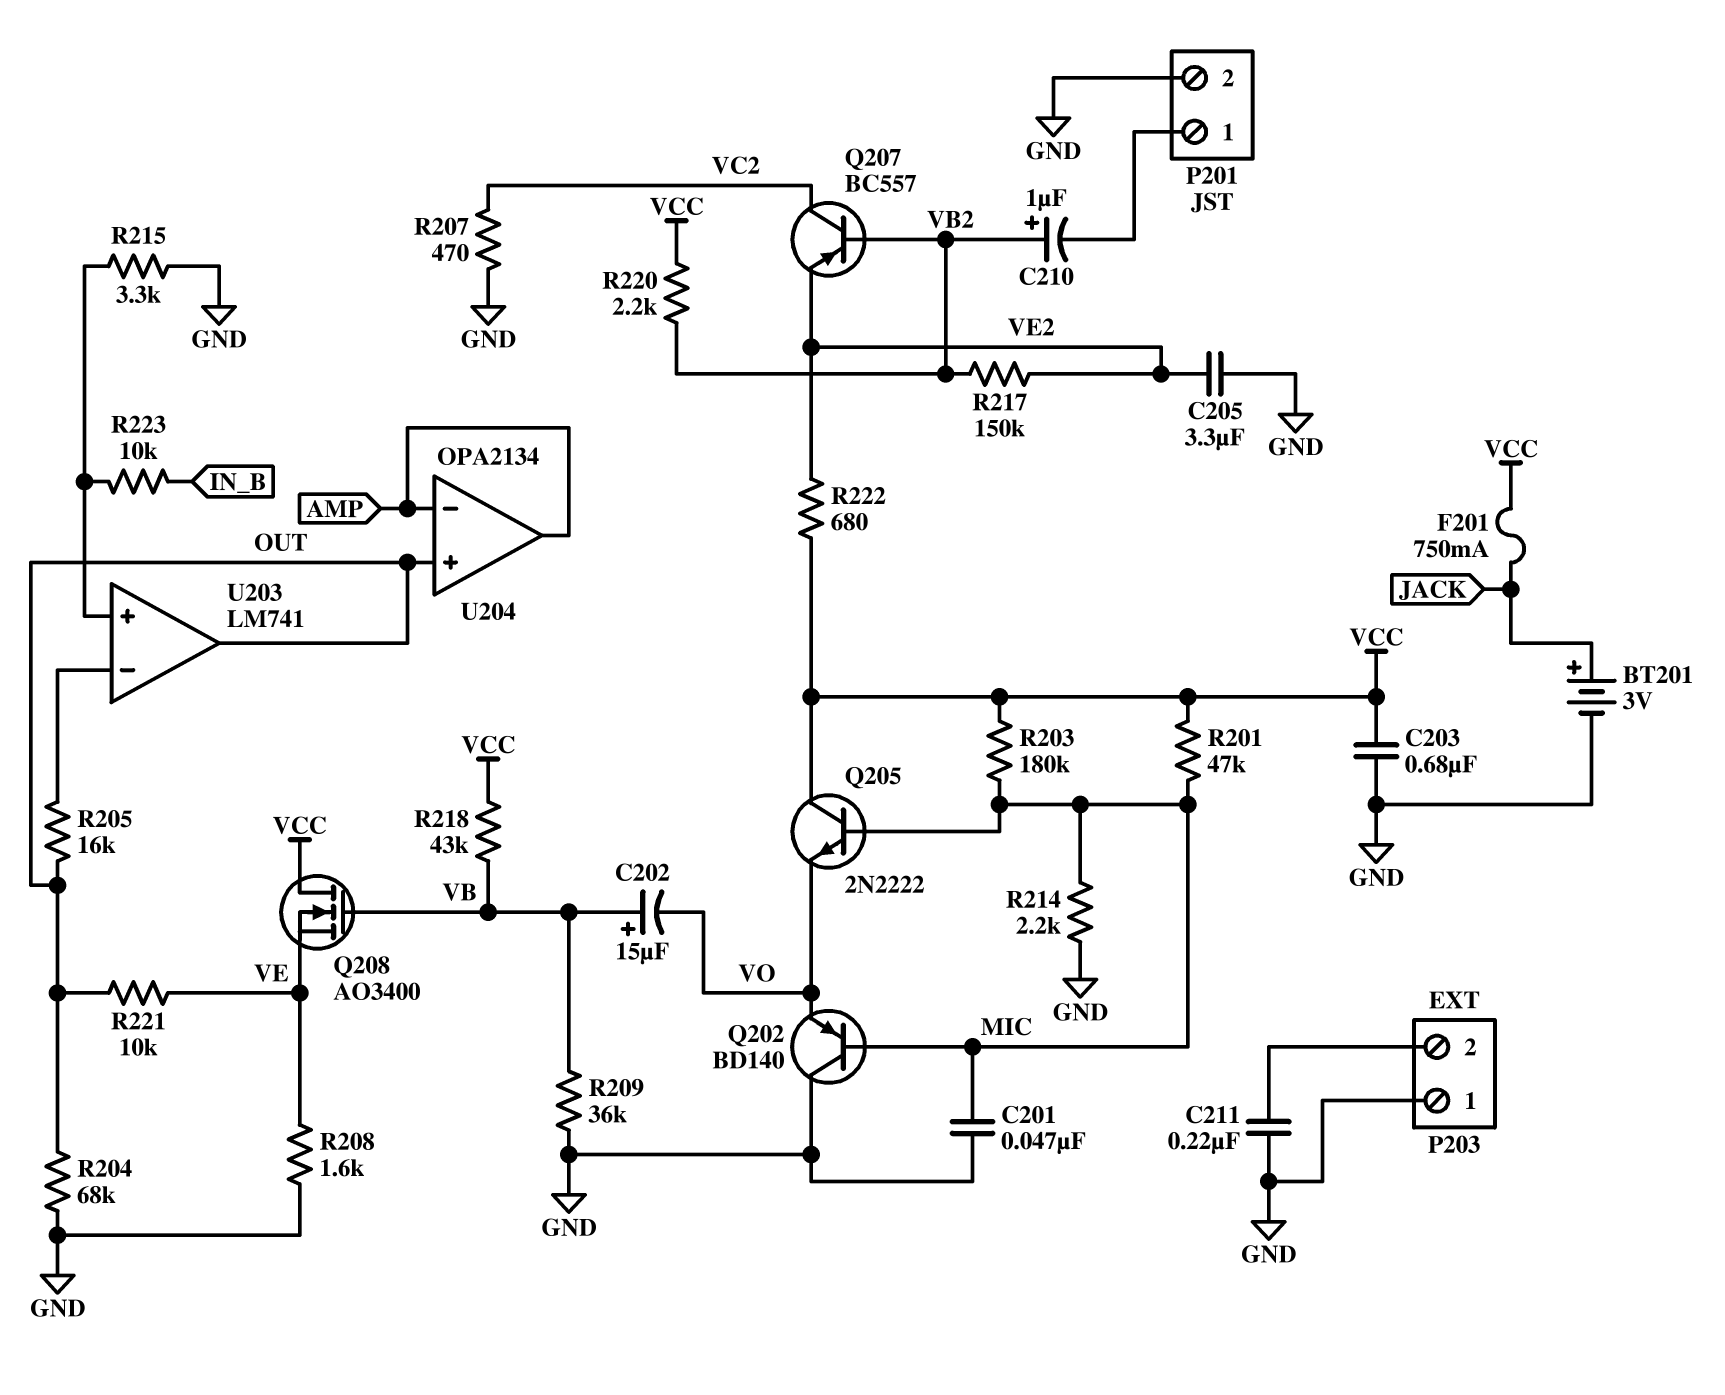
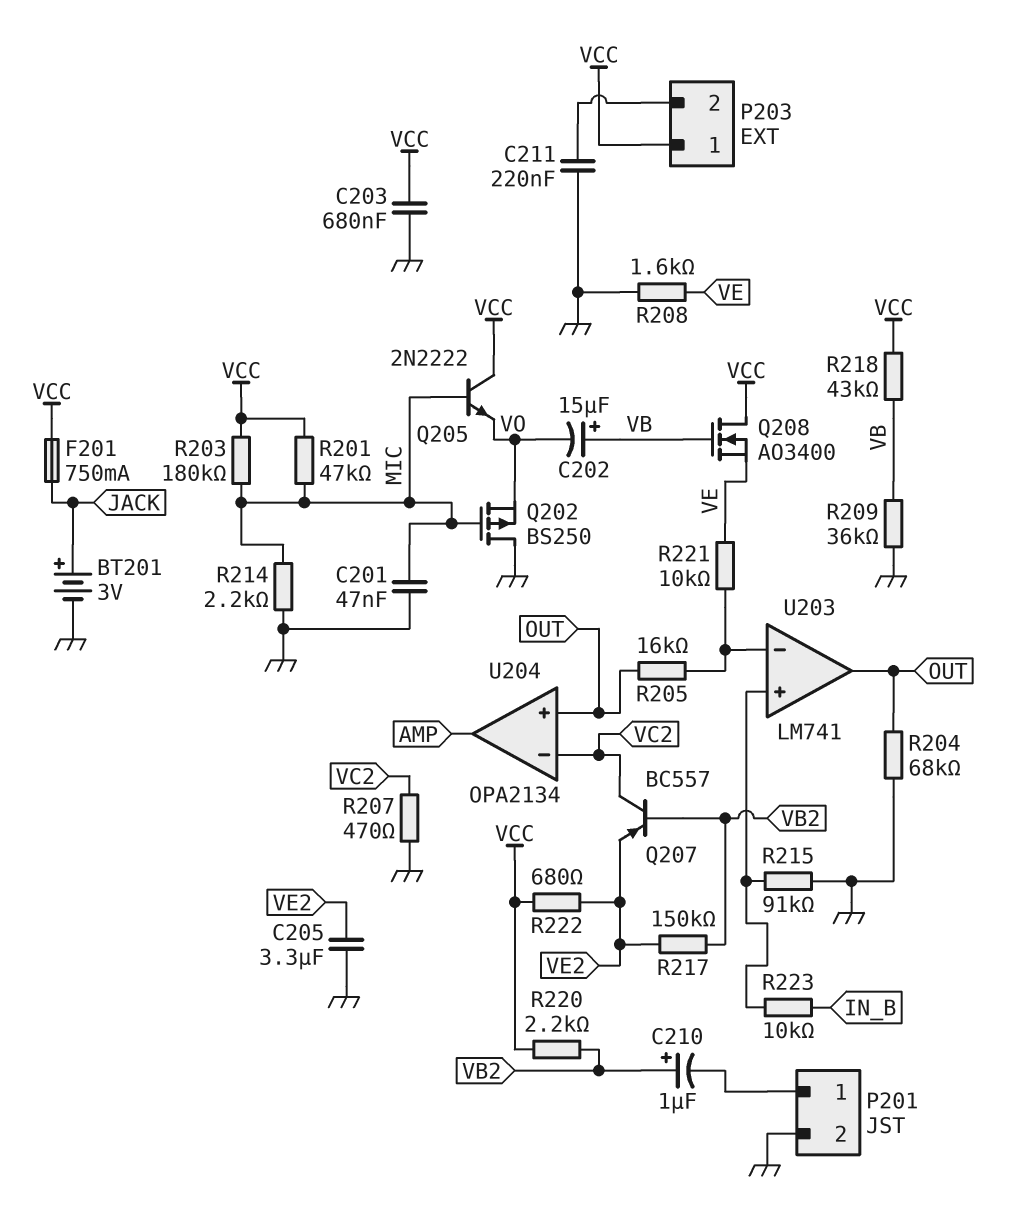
P203 pin 1: GND -> VCC
Q202: PNP BD140 (B MIC, C GND, E VO) -> PMOS BS250 (G MIC, D GND, S VO)
R215: 3.3k (GND, U203/in+) -> 91k (GND, U203/in+)
R221: 10k (OUT, VE) -> 10k (U203/in-, VE)
U204 pin in-: AMP -> VC2

